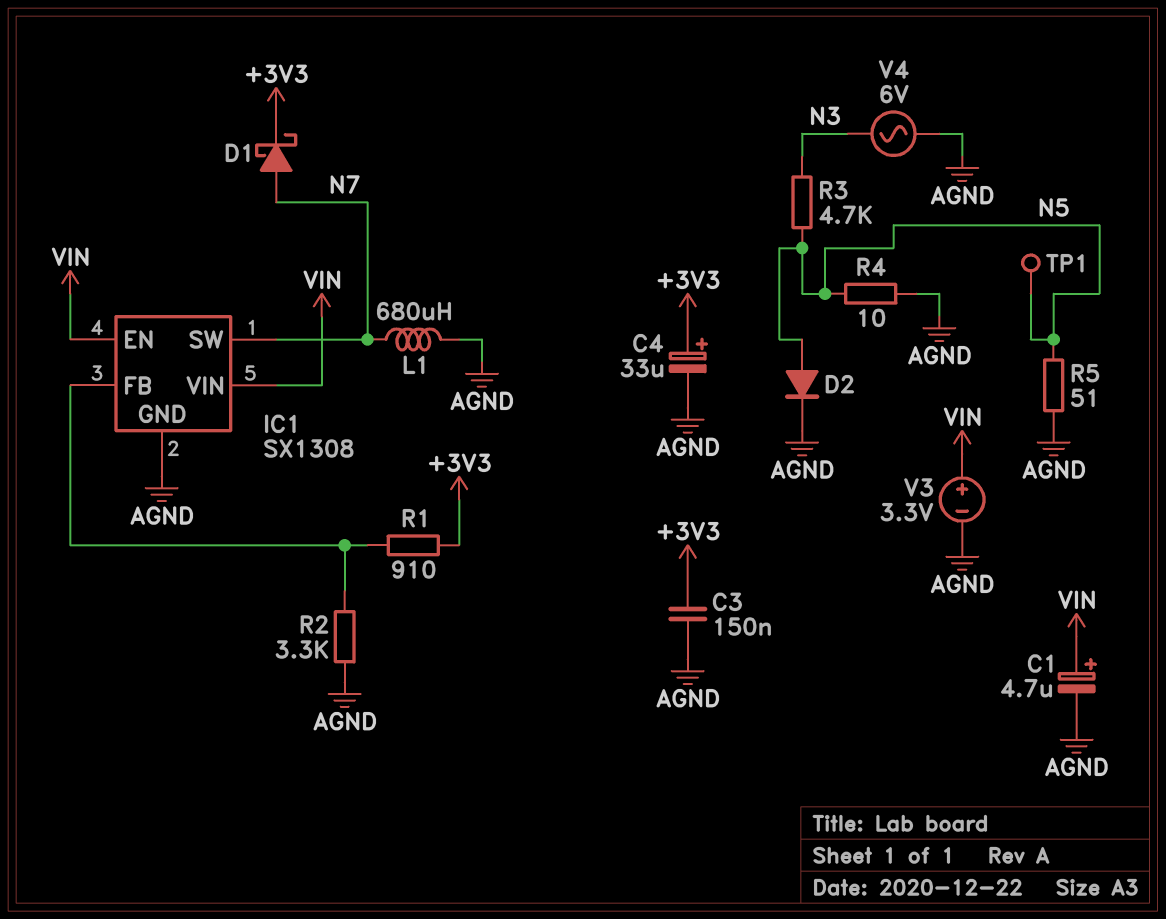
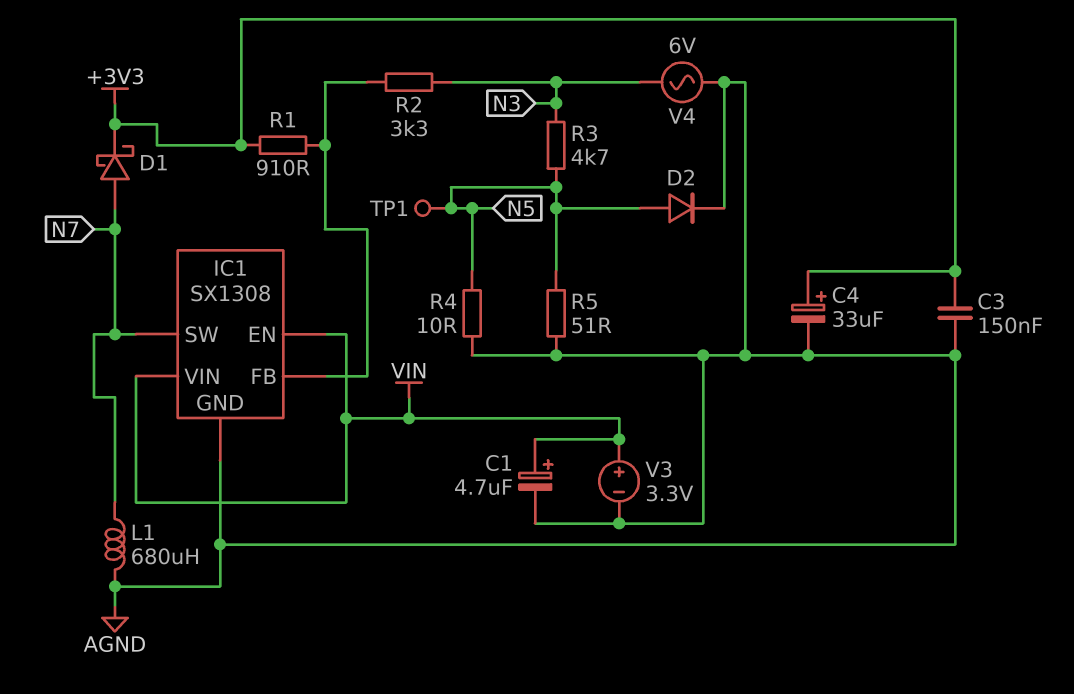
R2: 3.3k (AGND, IC1/FB) -> 3.3k (IC1/FB, N3)

